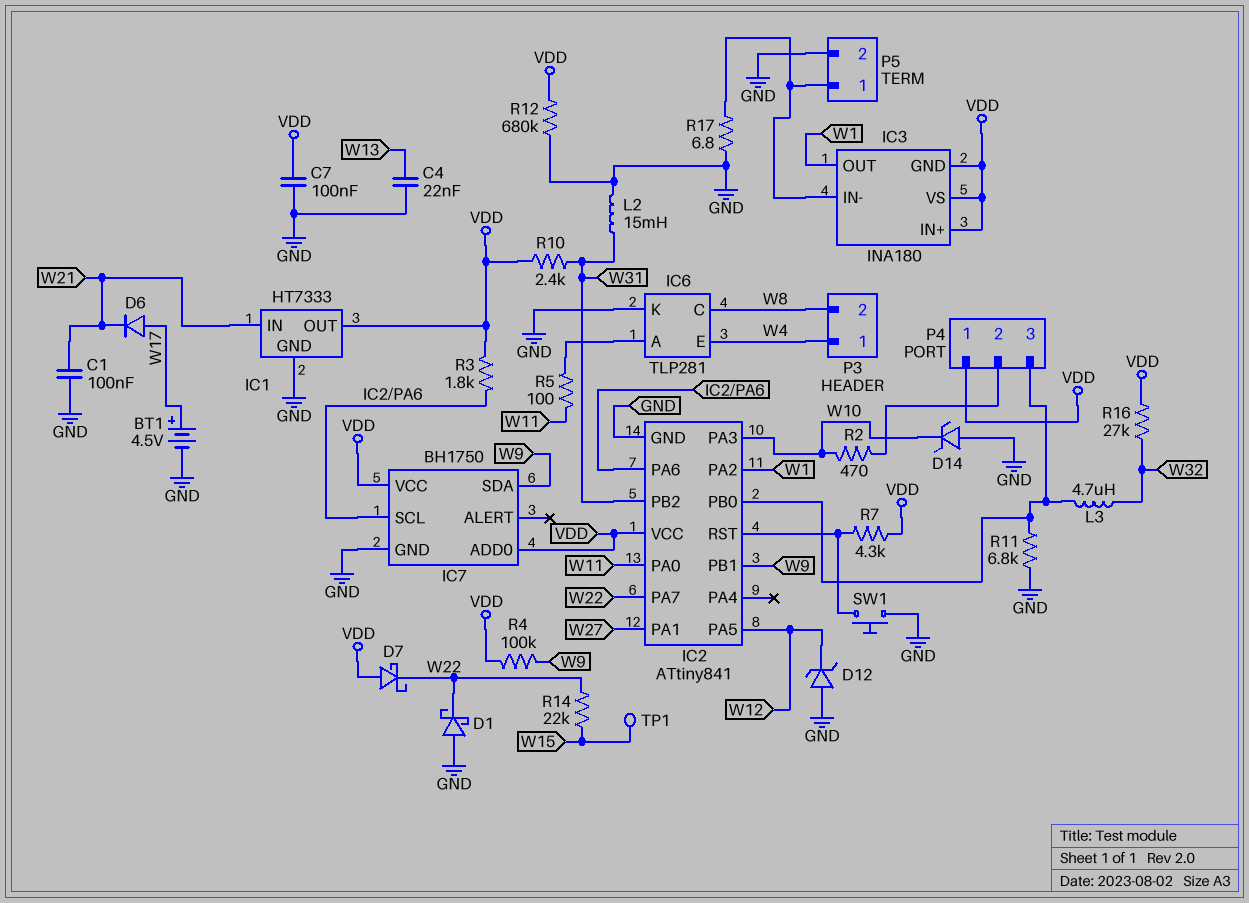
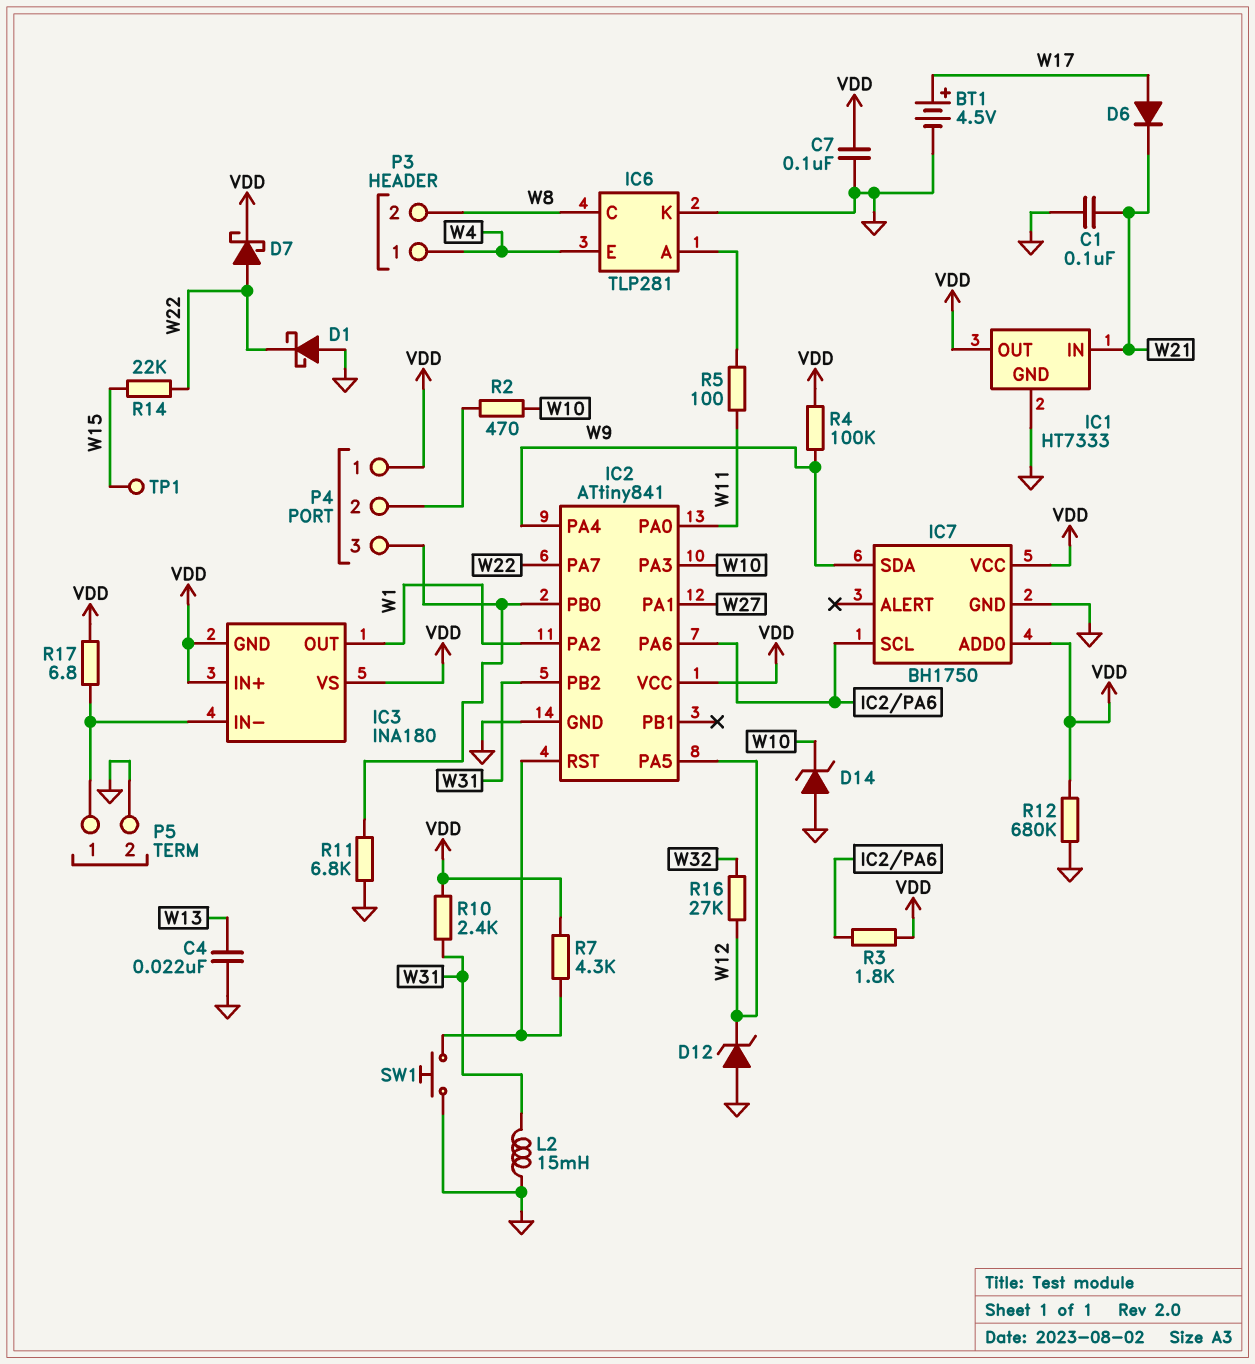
D7: schottky (A VDD, K W22) -> schottky (A W22, K VDD)
IC2 pin PA4: none -> W9
IC2 pin PB1: W9 -> none
L3: 4.7uH (IC2/PB0, W32) -> none
R16: 27k (VDD, W32) -> 27k (W12, W32)
R17: 6.8 (GND, IC3/IN-) -> 6.8 (IC3/IN-, VDD)

